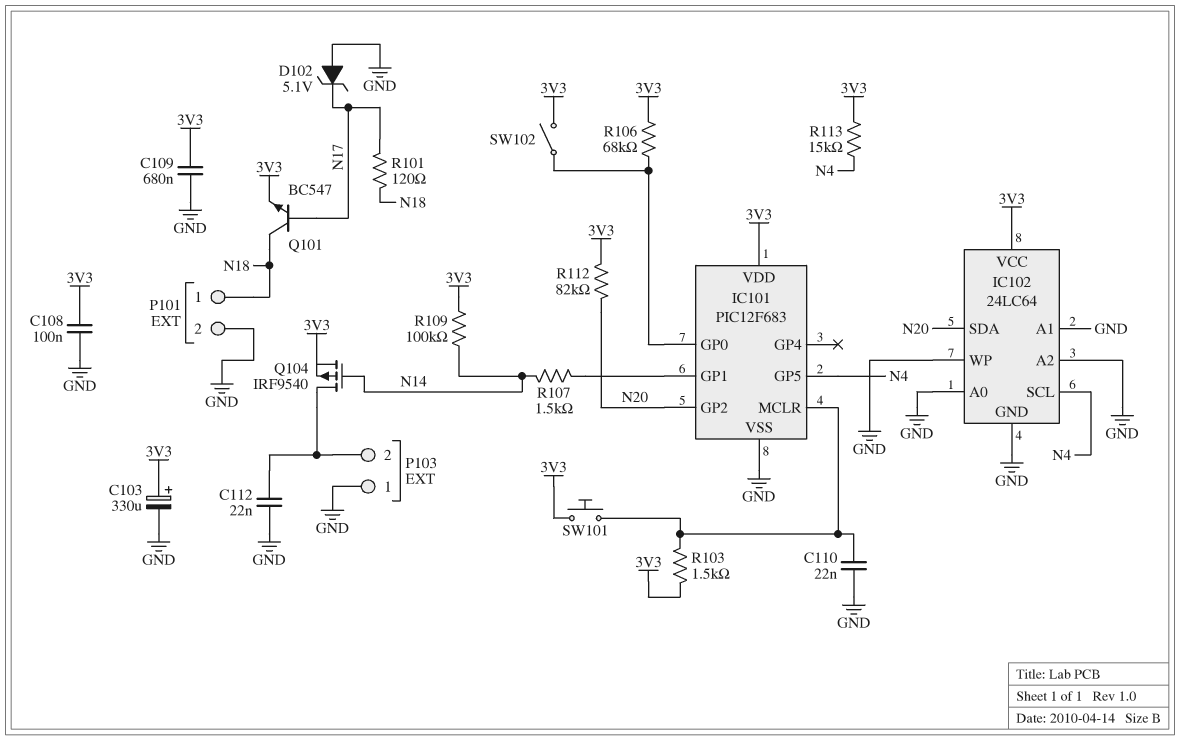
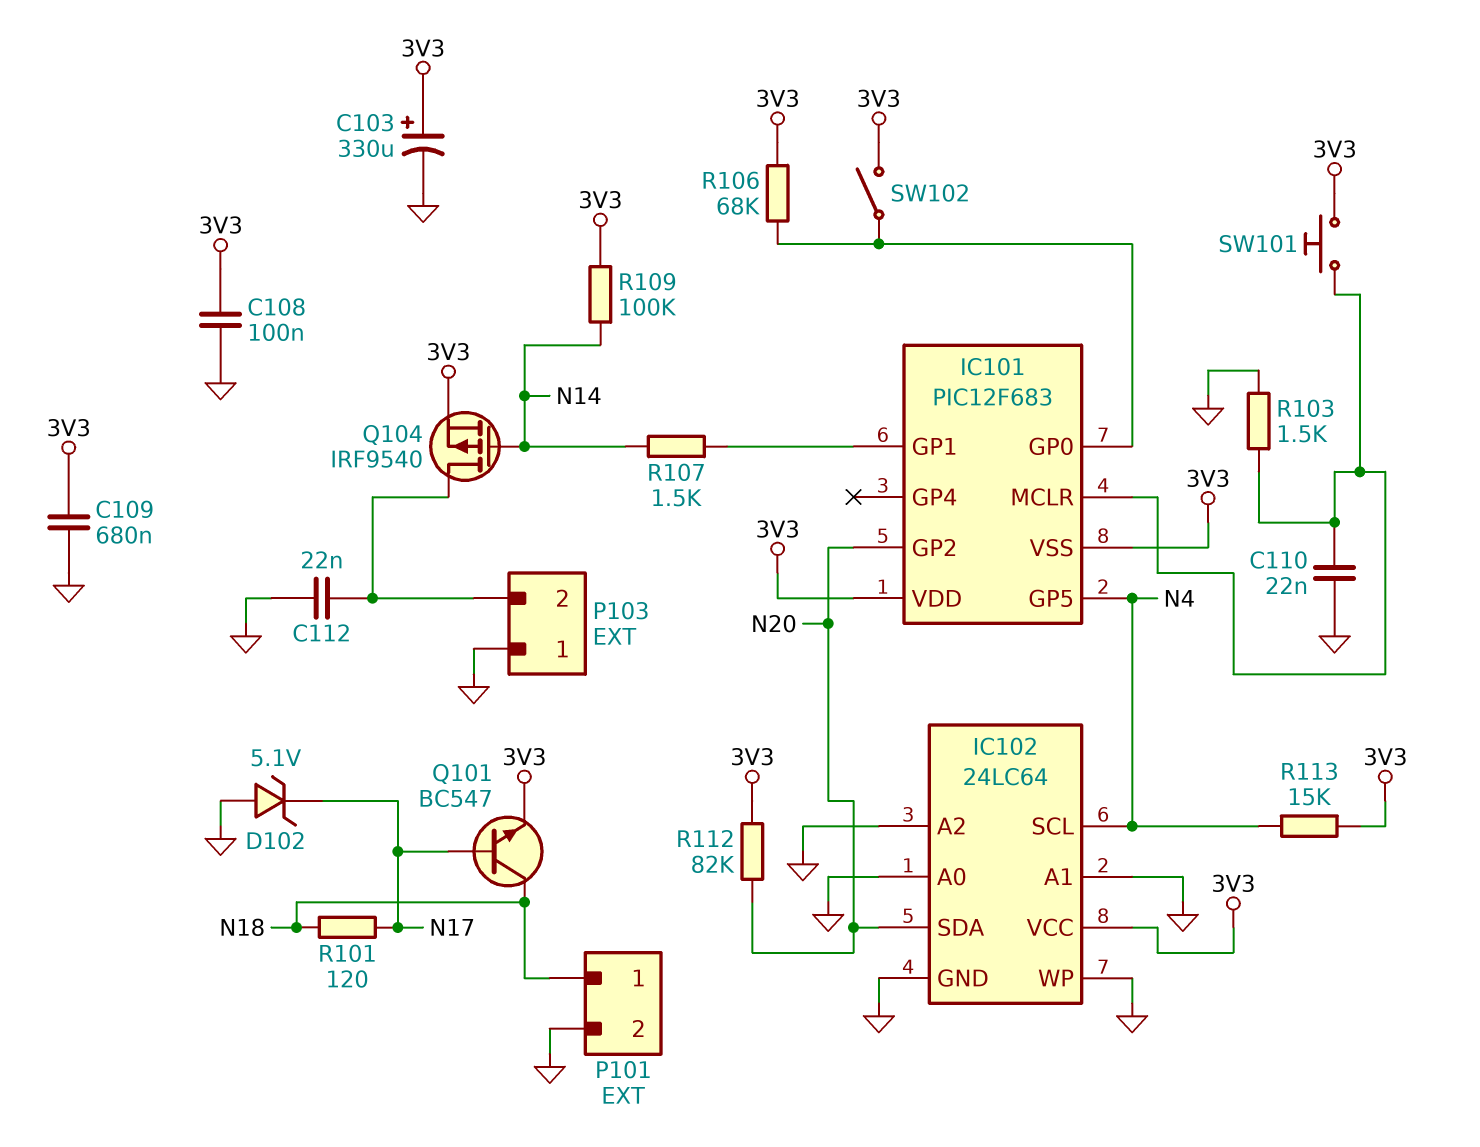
IC101 pin VSS: GND -> 3V3
R103: 1.5k (3V3, IC101/MCLR) -> 1.5k (GND, IC101/MCLR)

